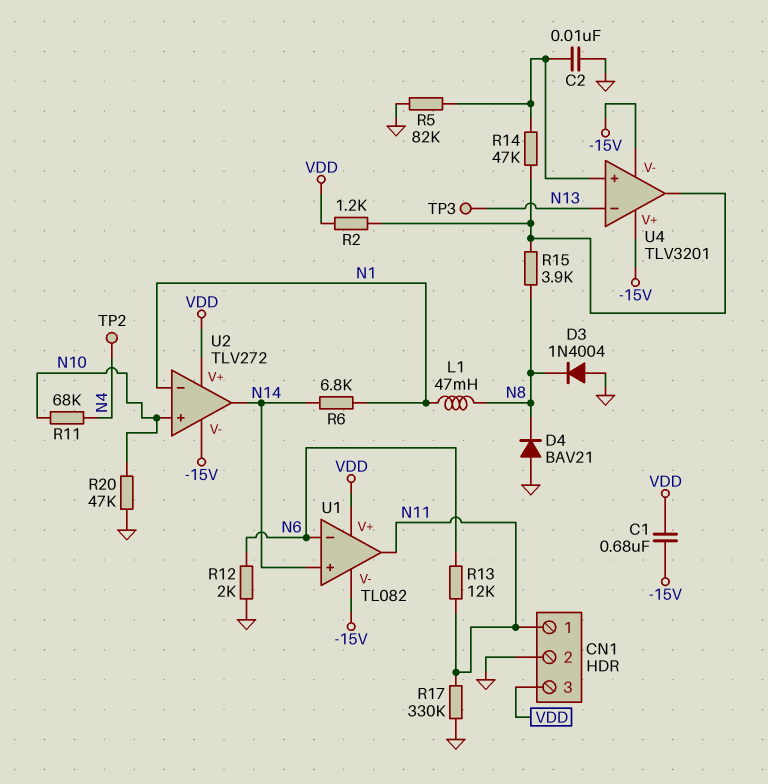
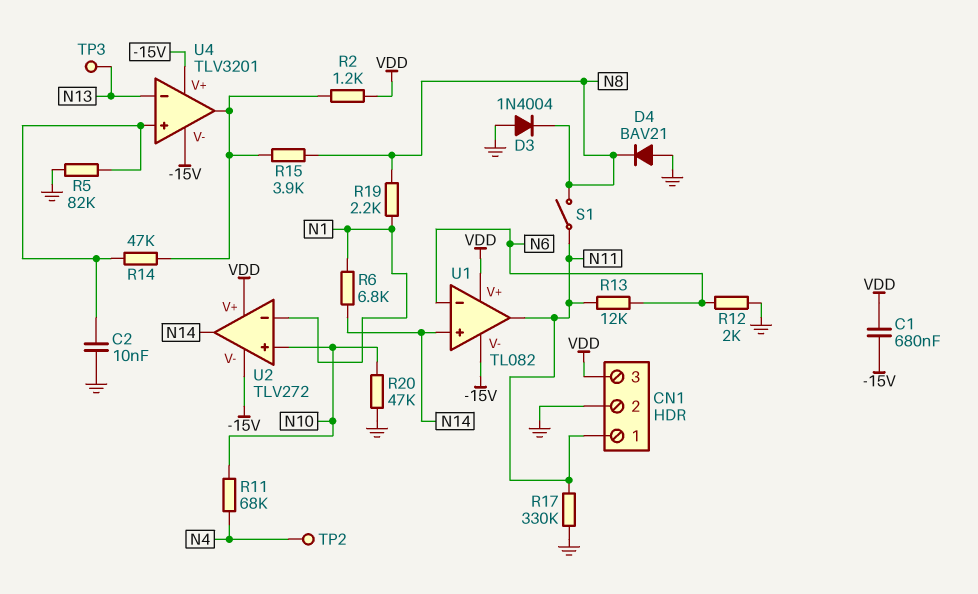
L1: 47mH (N1, N8) -> none
R19: none -> 2.2k (N1, N8)
S1: none -> switch (N8, N11)

